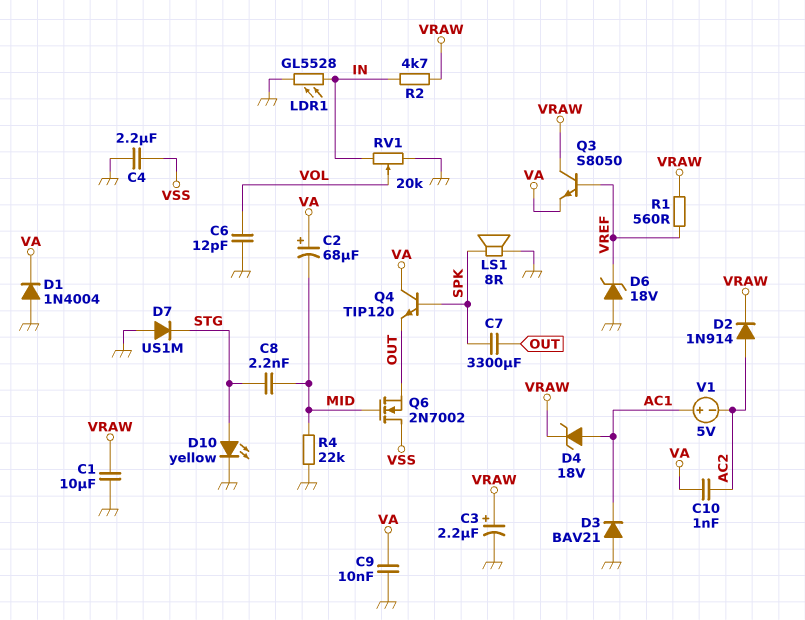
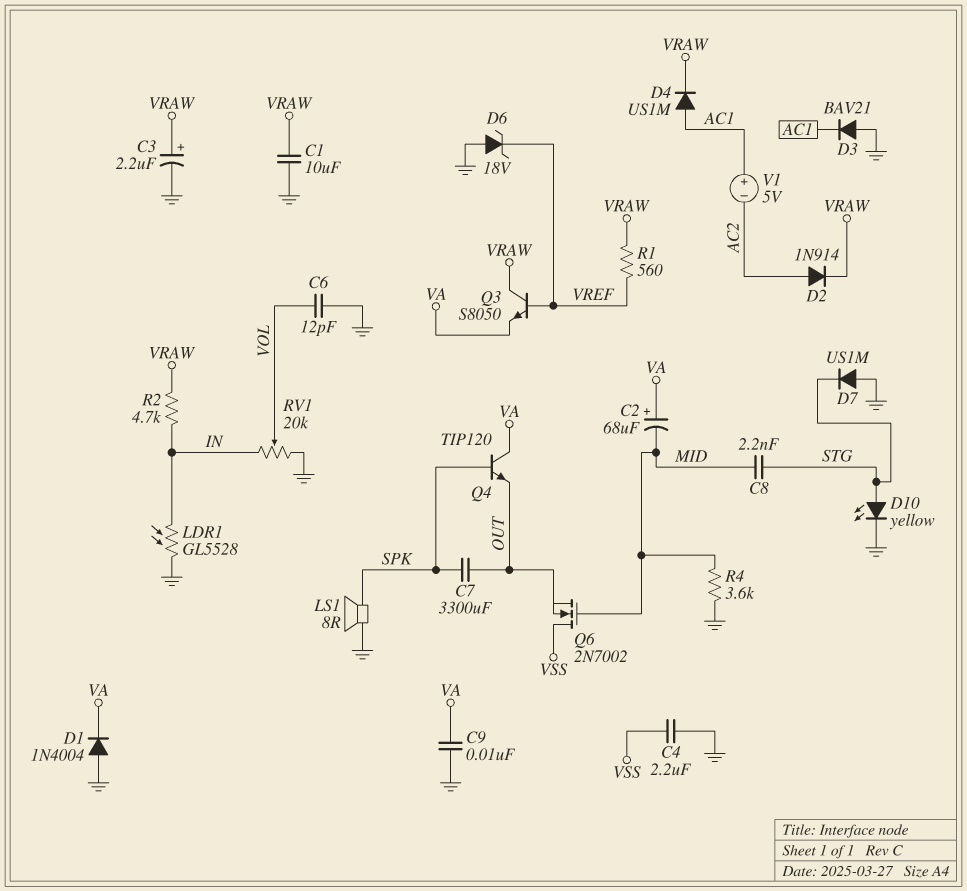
C10: 1nF (AC2, VA) -> none
D4: zener 18V (A AC1, K VRAW) -> diode US1M (A AC1, K VRAW)
R4: 22k (GND, MID) -> 3.6k (GND, MID)

